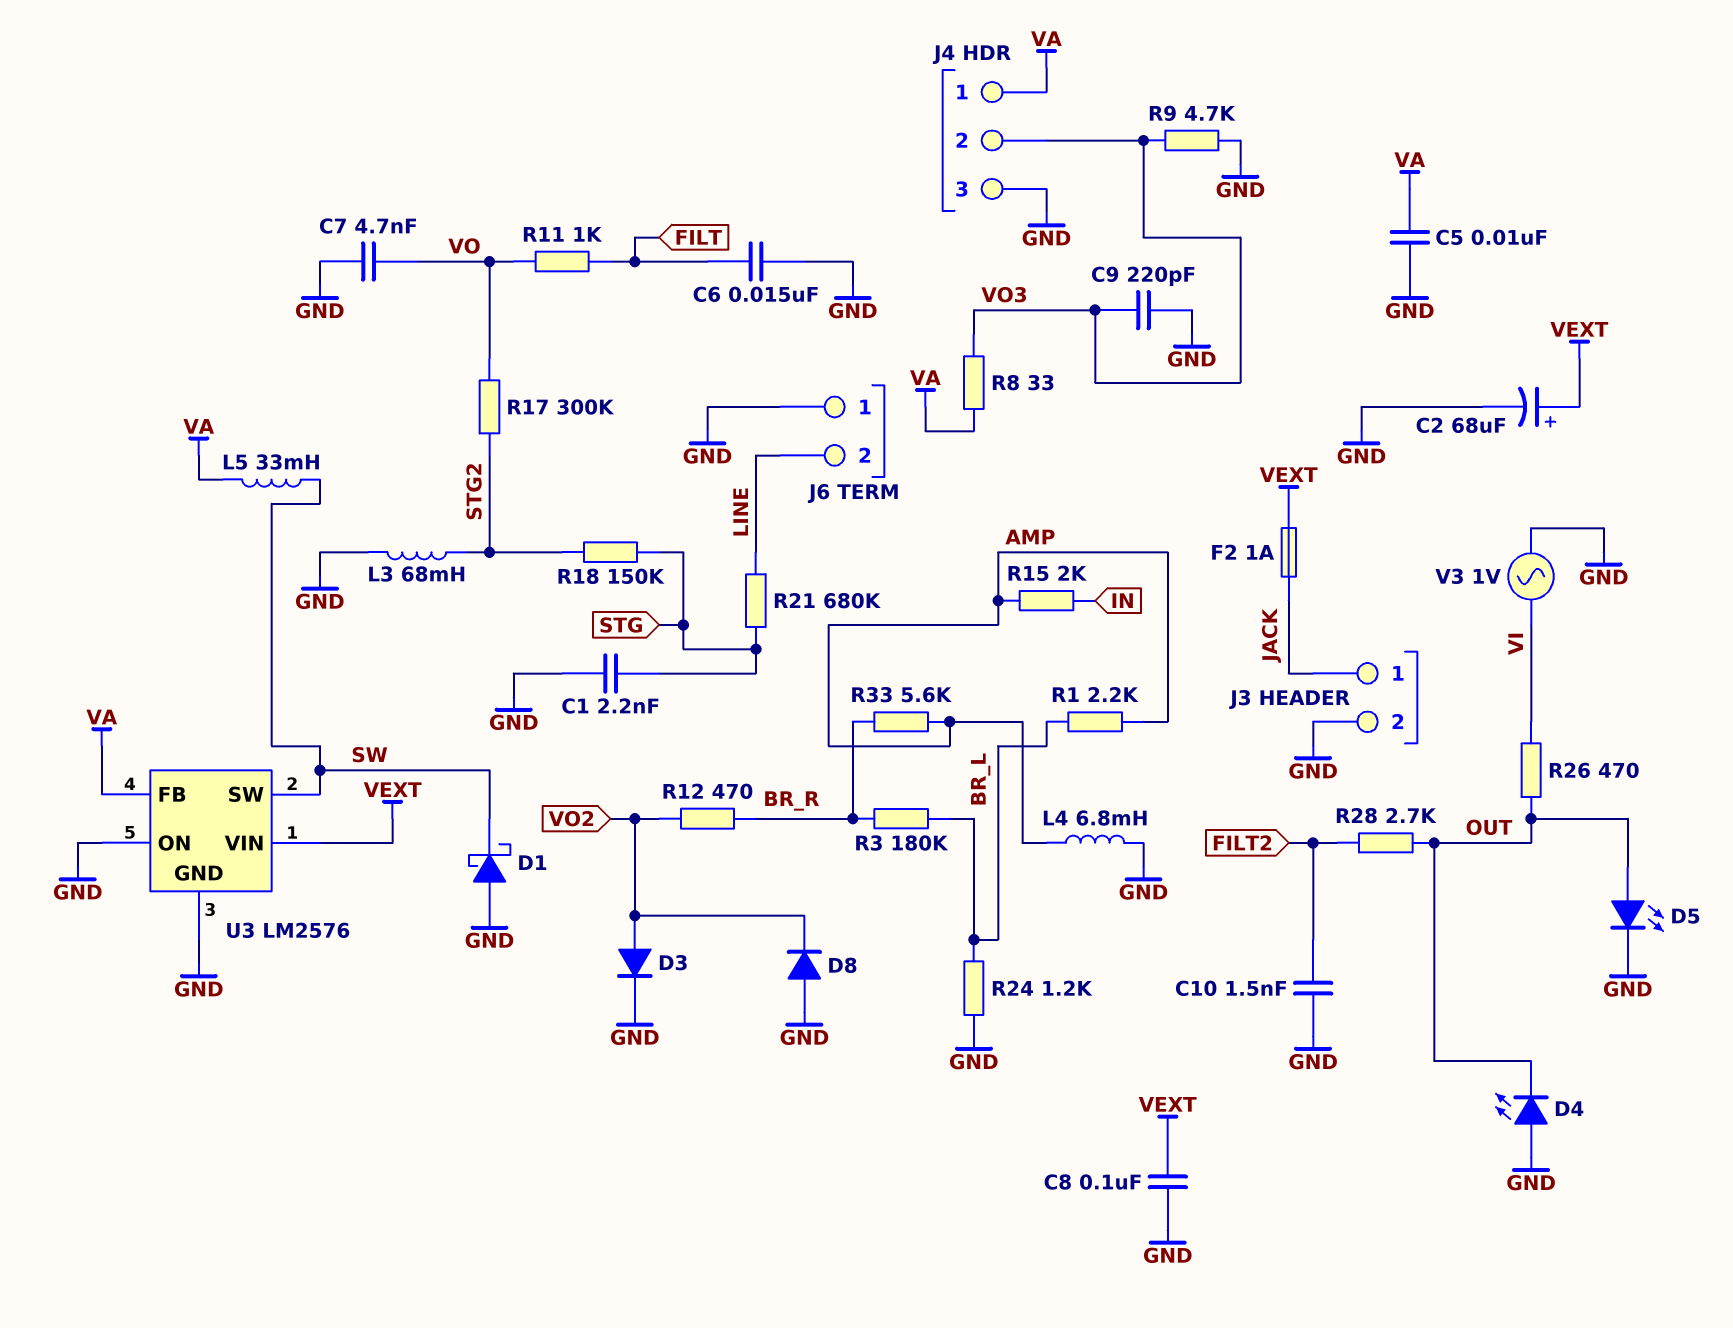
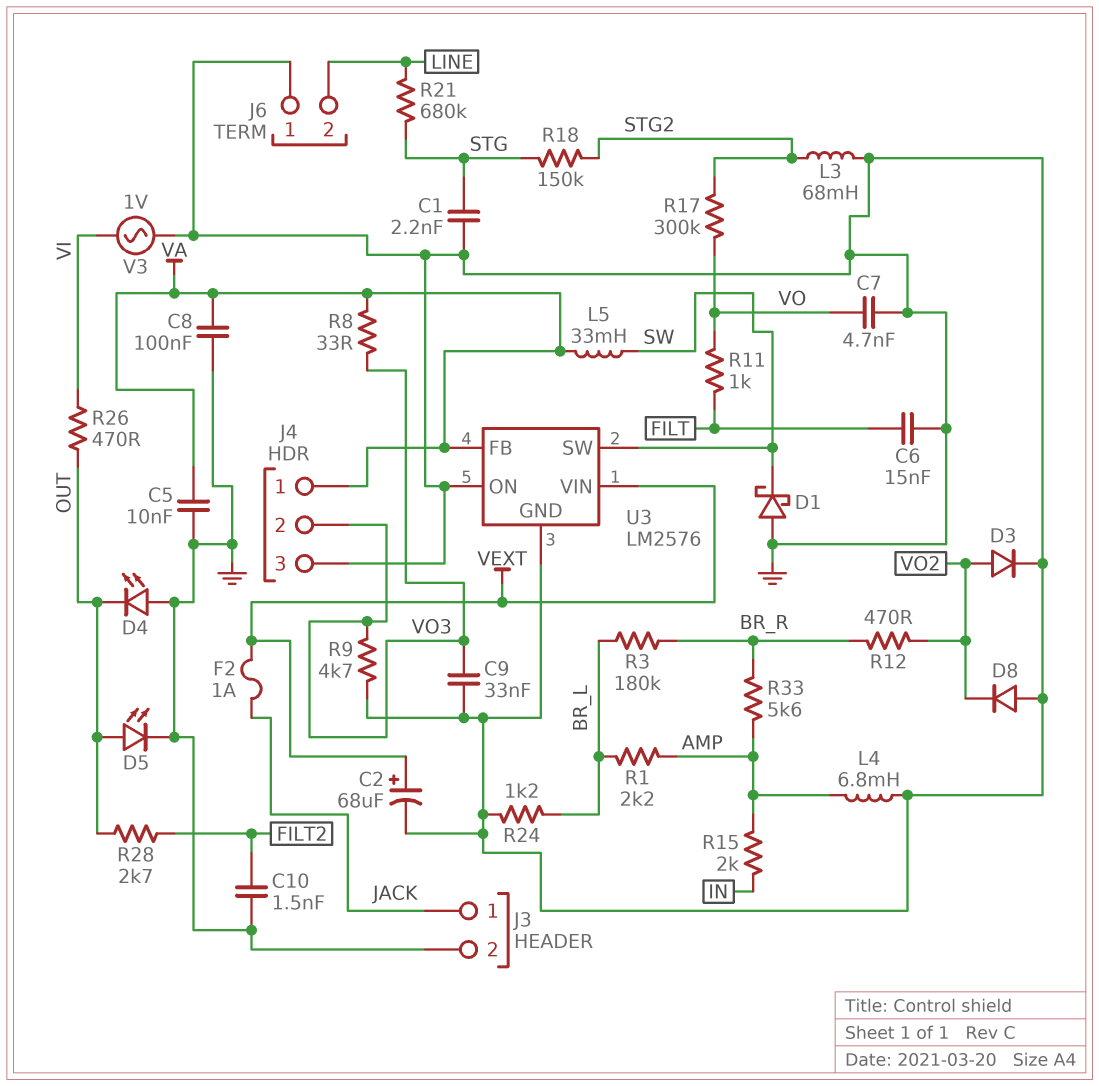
C8: 100nF (GND, VEXT) -> 100nF (GND, VA)
C9: 220pF (GND, VO3) -> 33nF (GND, VO3)

